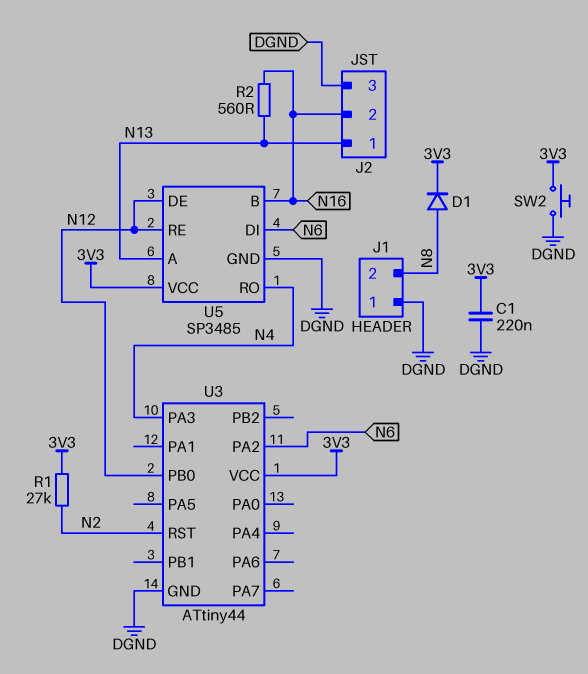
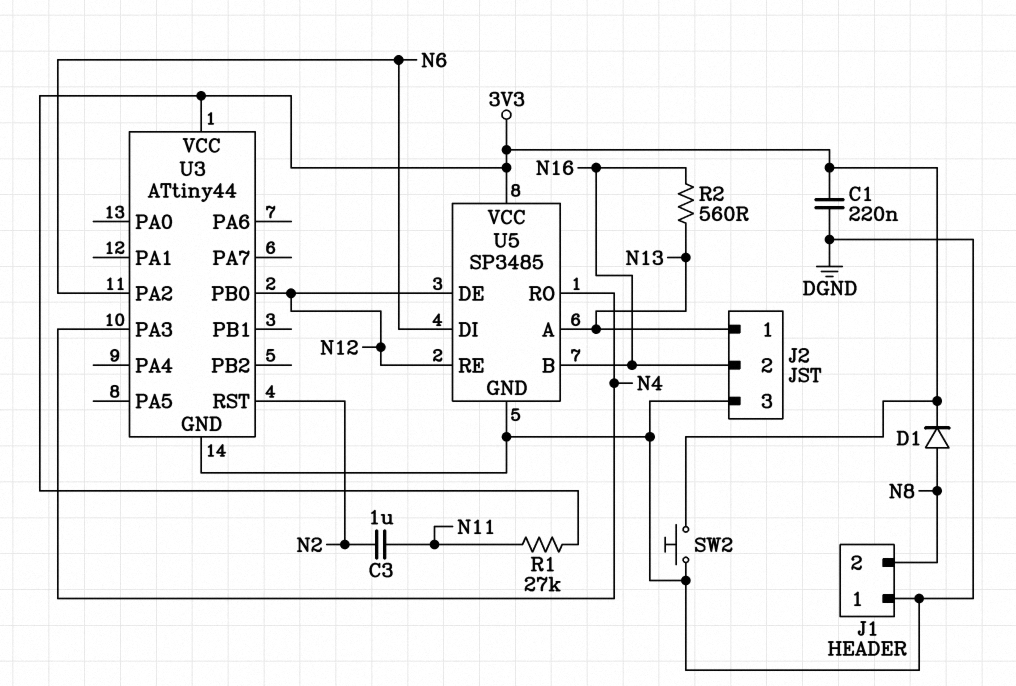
C3: none -> 1uF (N2, N11)
R1: 27k (3V3, N2) -> 27k (3V3, N11)

